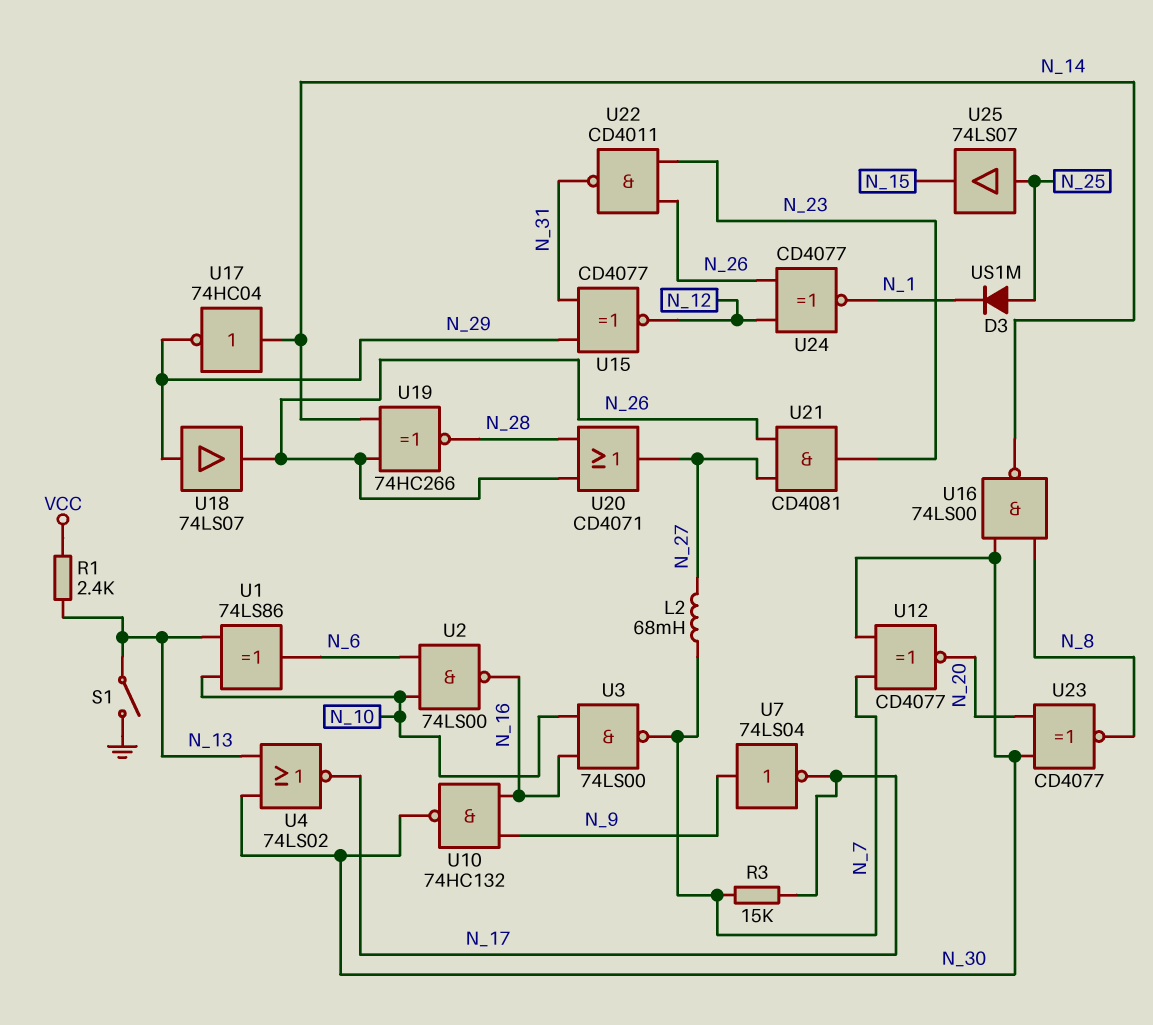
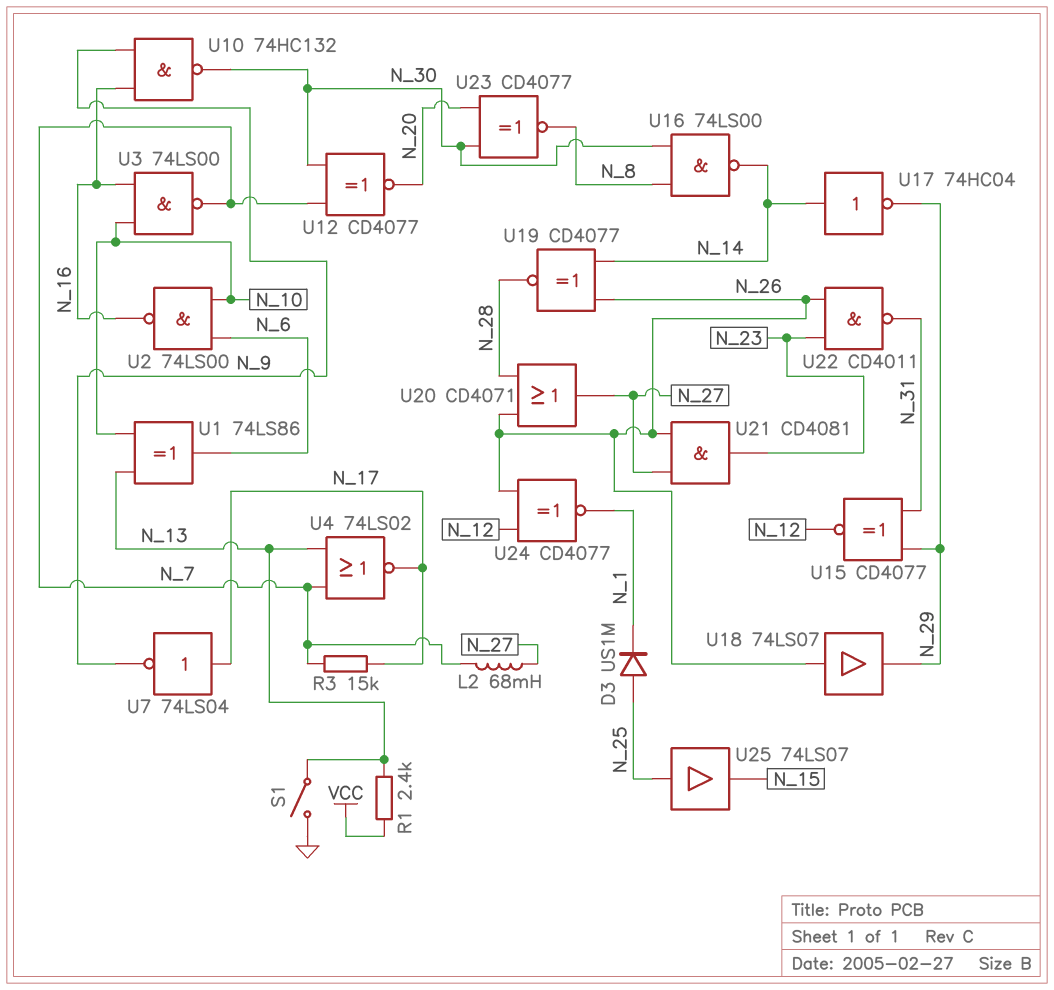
U4: NOR 74LS02 (in N_13, in N_30, out N_17) -> NOR 74LS02 (in N_7, in N_13, out N_17)
U7: NOT 74LS04 (in N_9, out N_17) -> NOT 74LS04 (in N_17, out N_9)
U18: buffer 74LS07 (in N_29, out N_26) -> buffer 74LS07 (in N_26, out N_29)
U19: XNOR 74HC266 (in N_14, in N_26, out N_28) -> XNOR CD4077 (in N_14, in N_26, out N_28)

